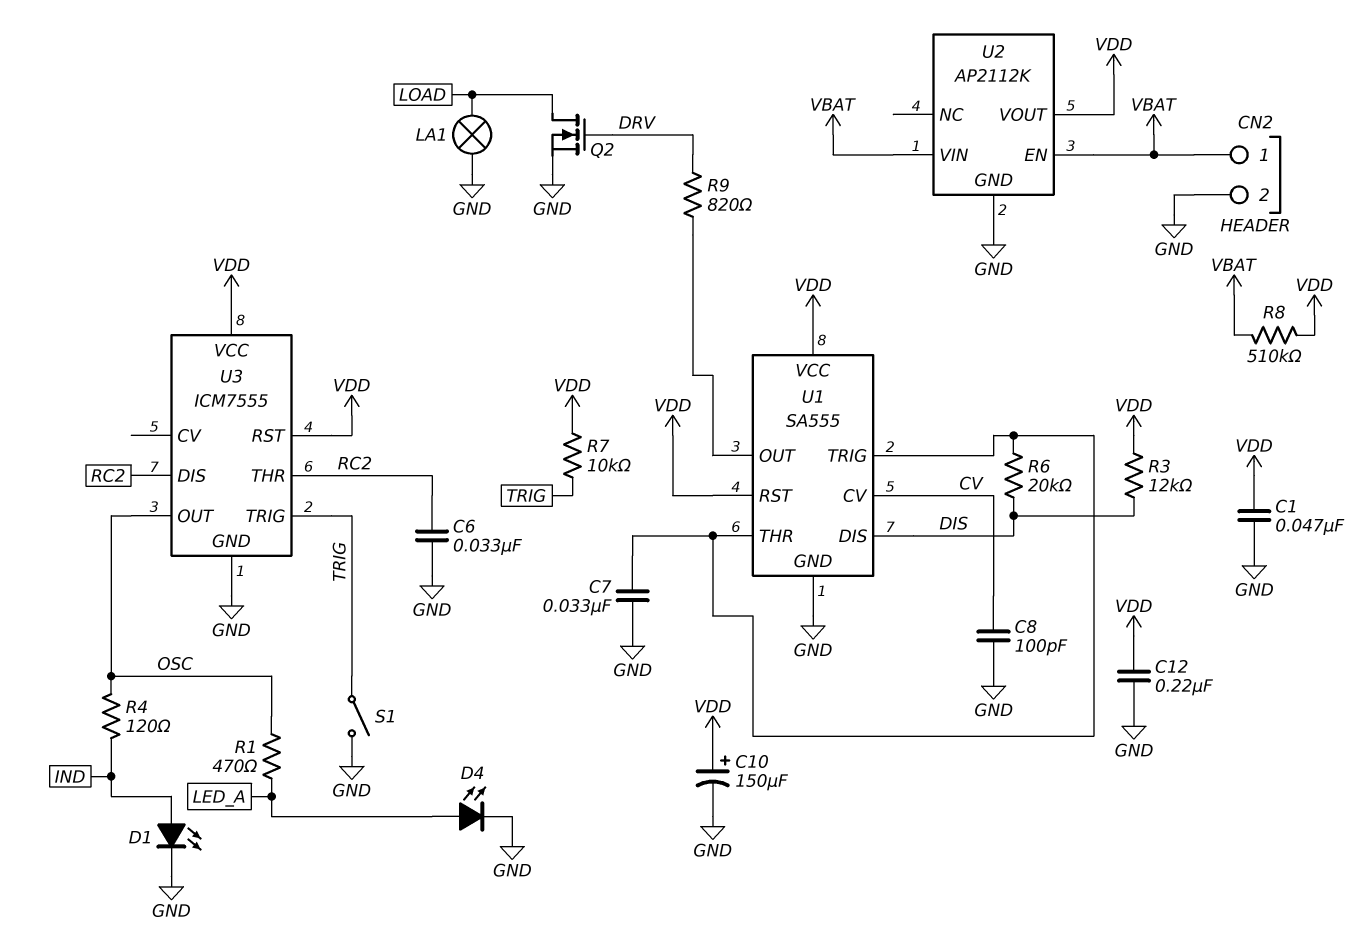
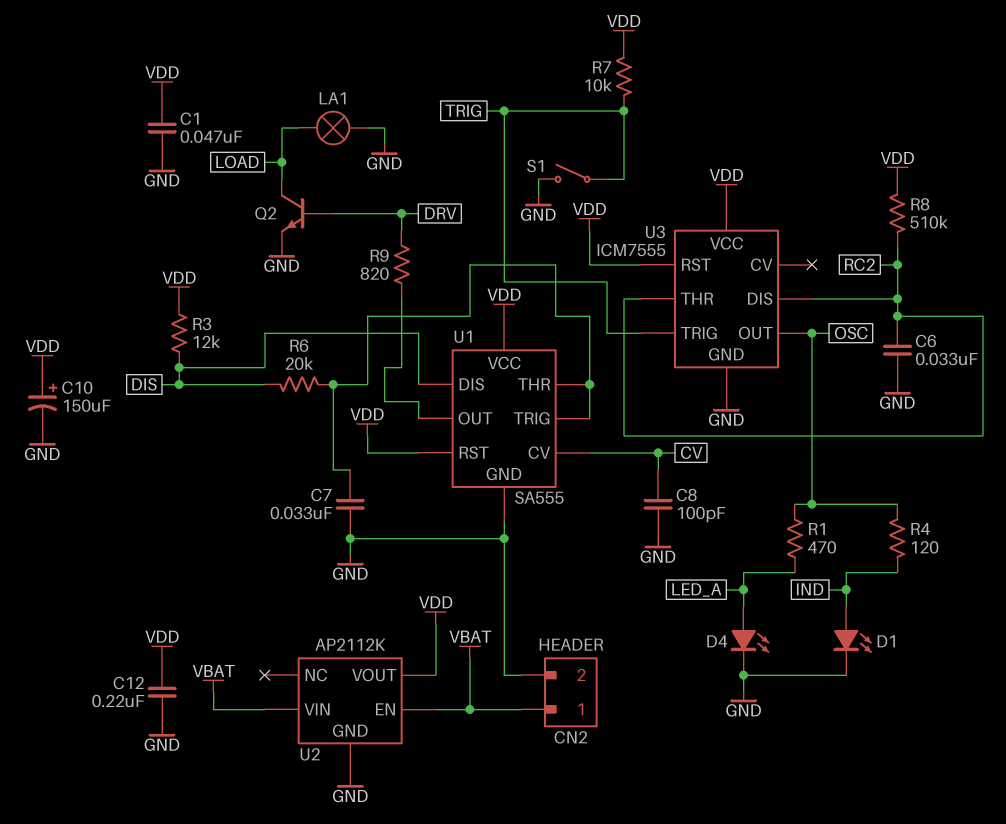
Q2: NMOS (G DRV, D LOAD, S GND) -> NPN (B DRV, C LOAD, E GND)
R8: 510k (VBAT, VDD) -> 510k (RC2, VDD)

